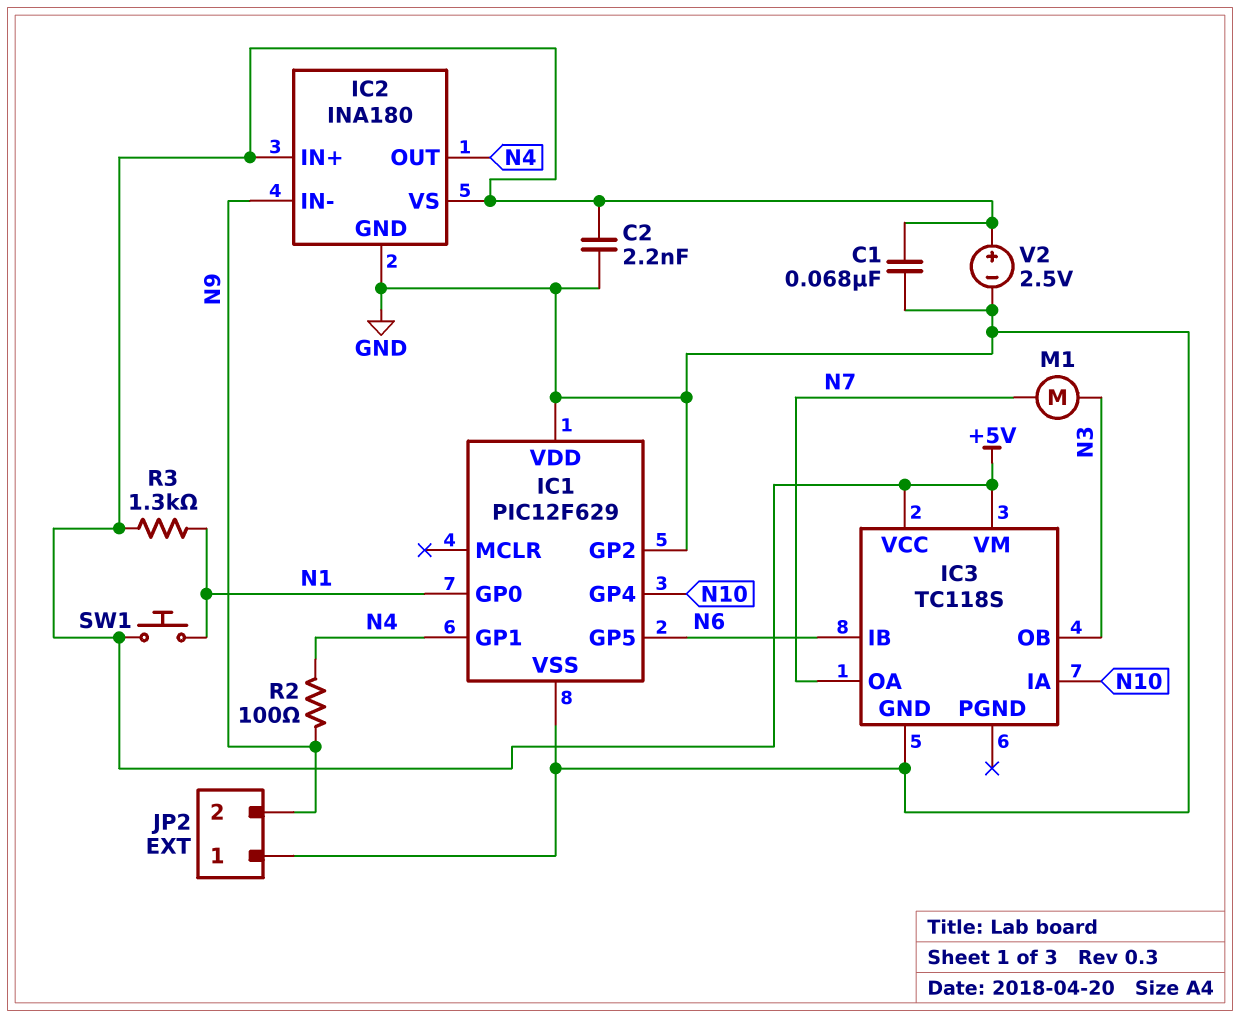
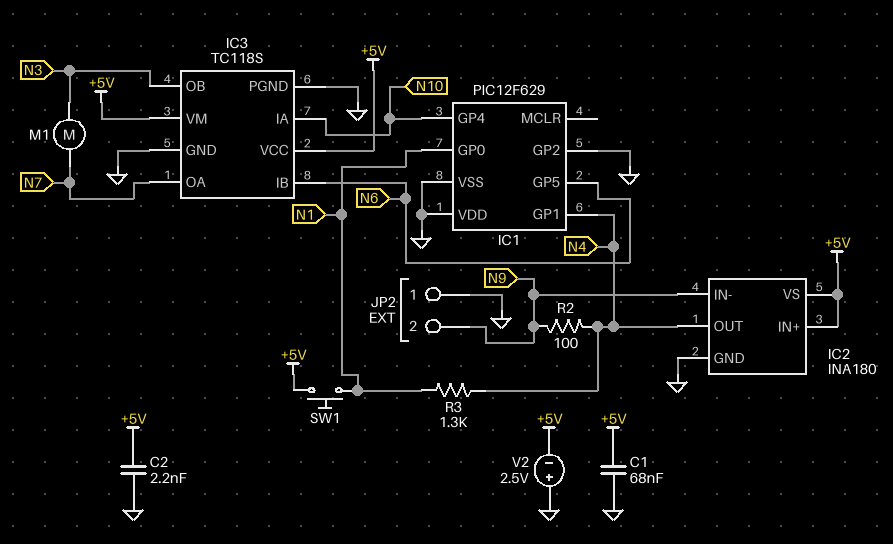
IC3 pin PGND: none -> GND
R3: 1.3k (+5V, N1) -> 1.3k (N1, N4)
V2: 2.5V (plus +5V, minus GND) -> 2.5V (plus GND, minus +5V)

